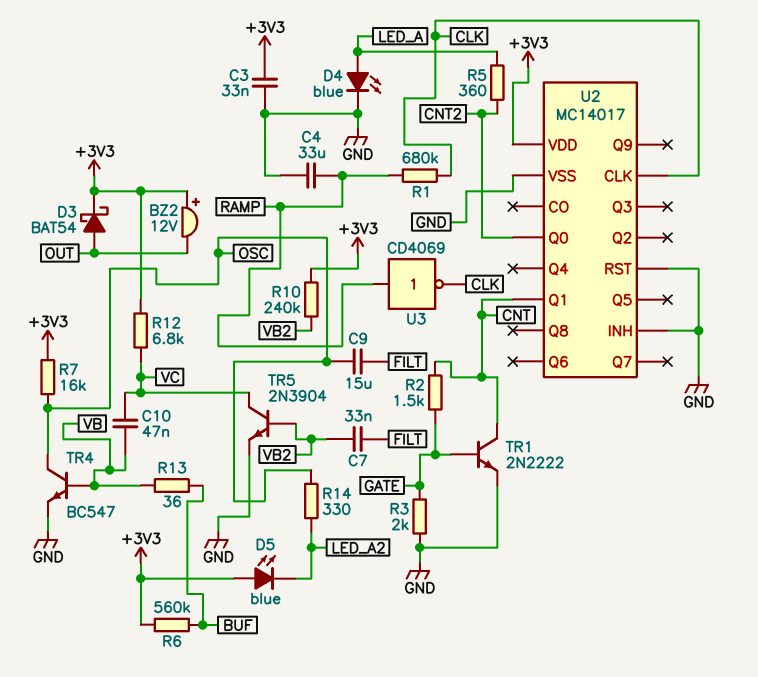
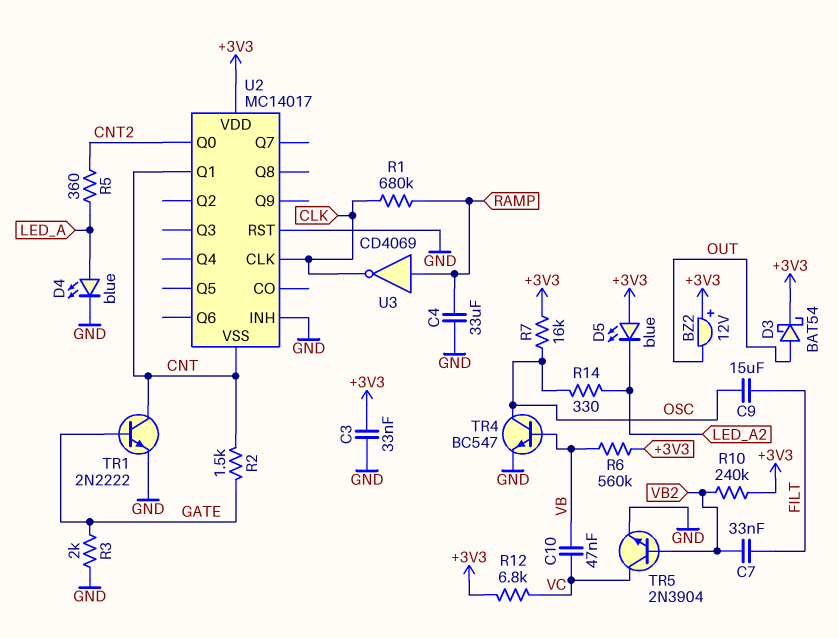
R6: 560k (+3V3, BUF) -> 560k (+3V3, VB)
R13: 36 (BUF, VB) -> none
U2 pin VSS: GND -> CNT

